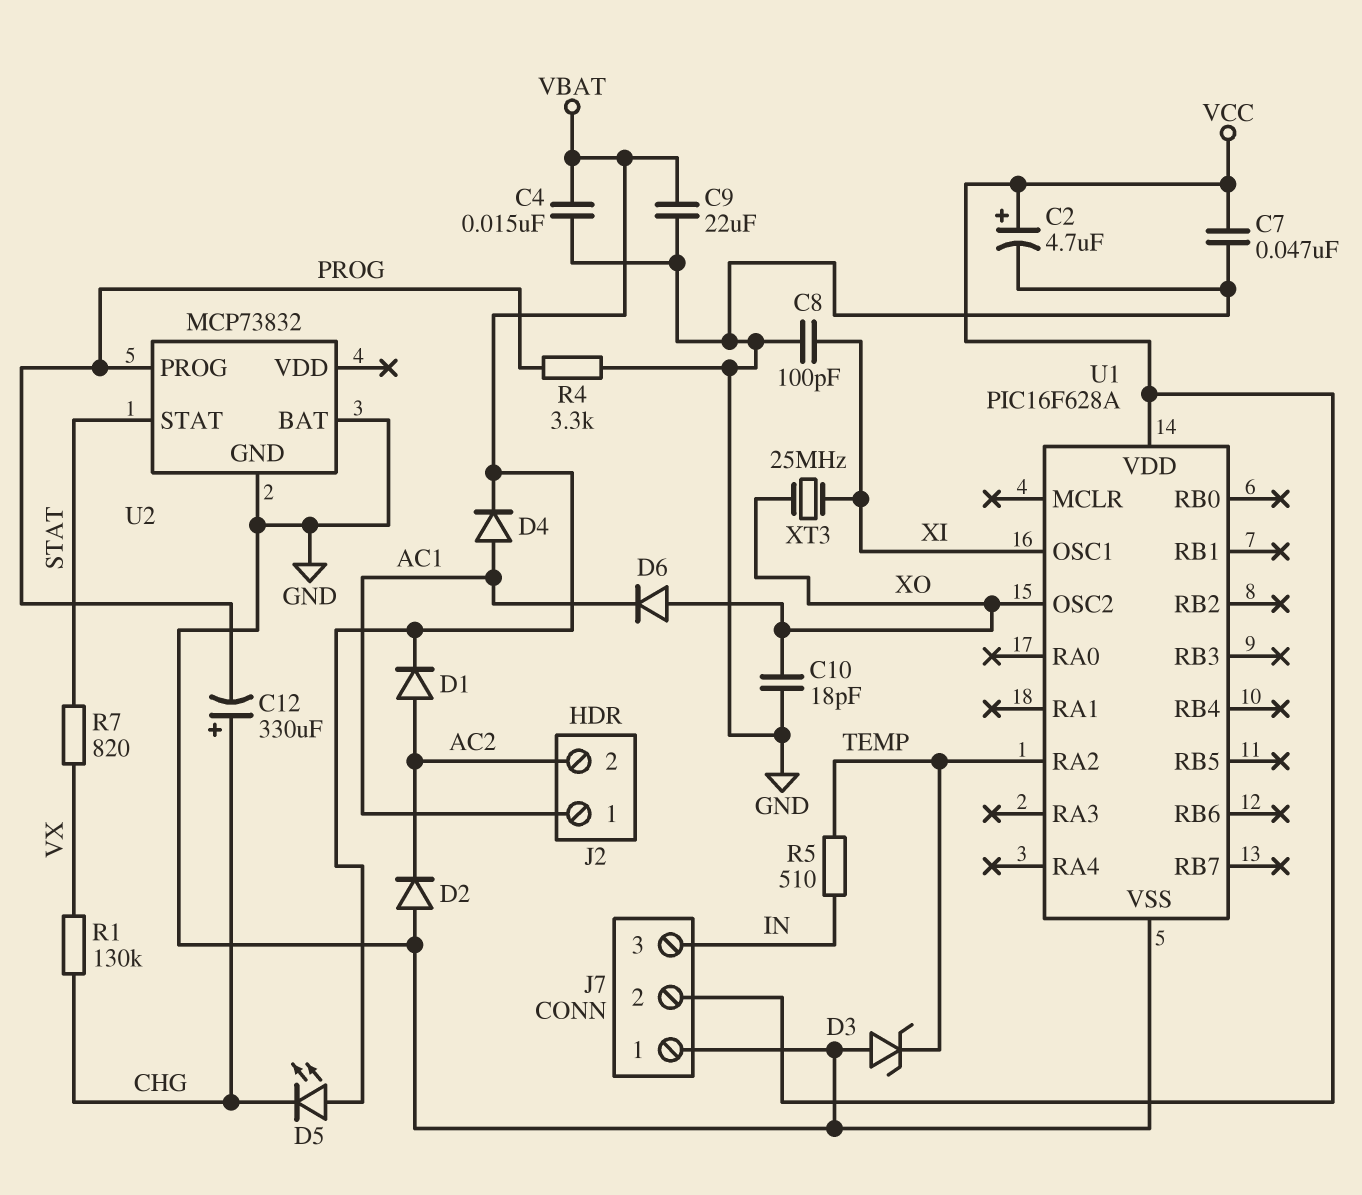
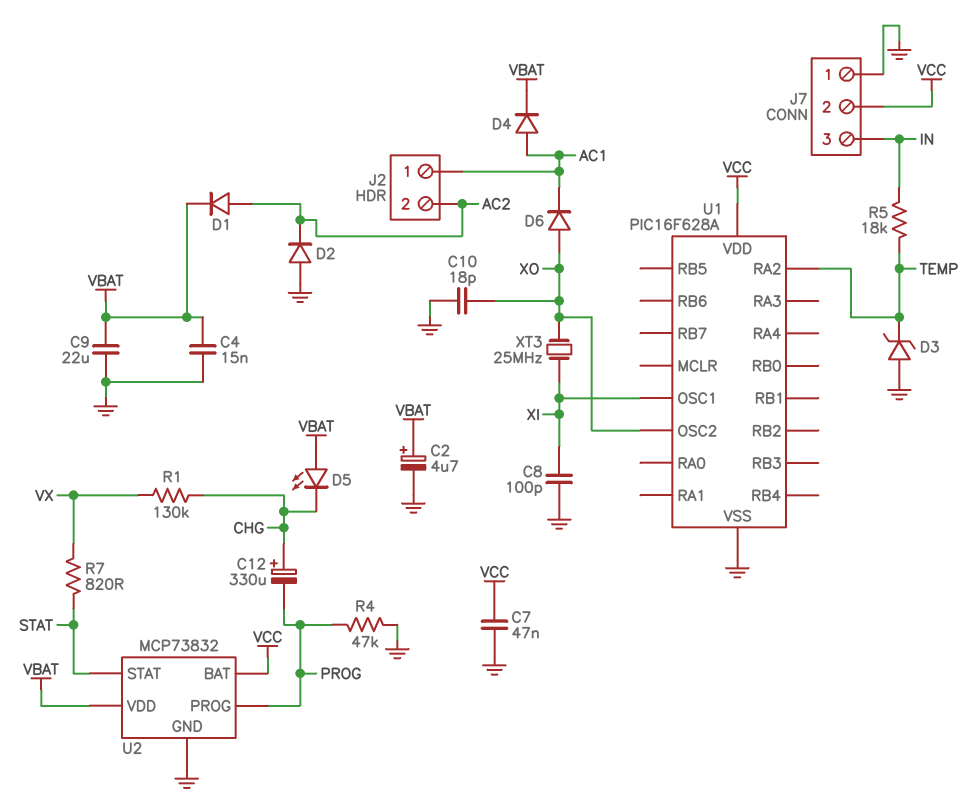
C2: 4.7uF (plus VCC, minus GND) -> 4.7uF (plus VBAT, minus GND)
R4: 3.3k (GND, PROG) -> 47k (GND, PROG)
R5: 510 (IN, TEMP) -> 18k (IN, TEMP)
U2 pin BAT: GND -> VCC
U2 pin VDD: none -> VBAT

